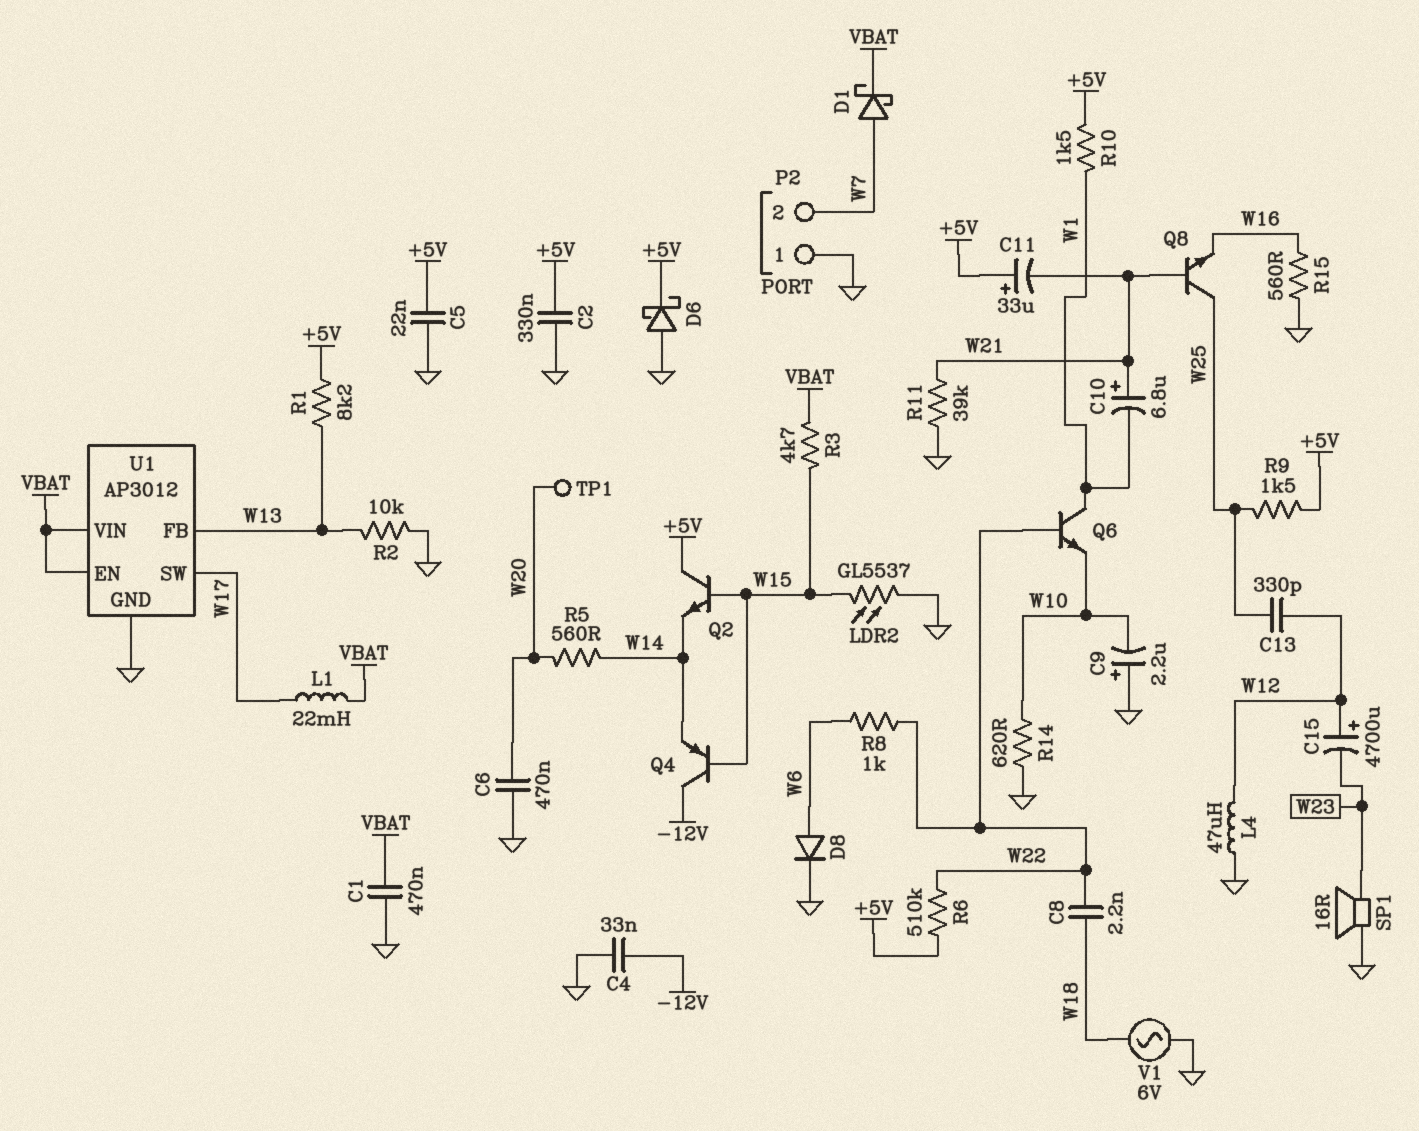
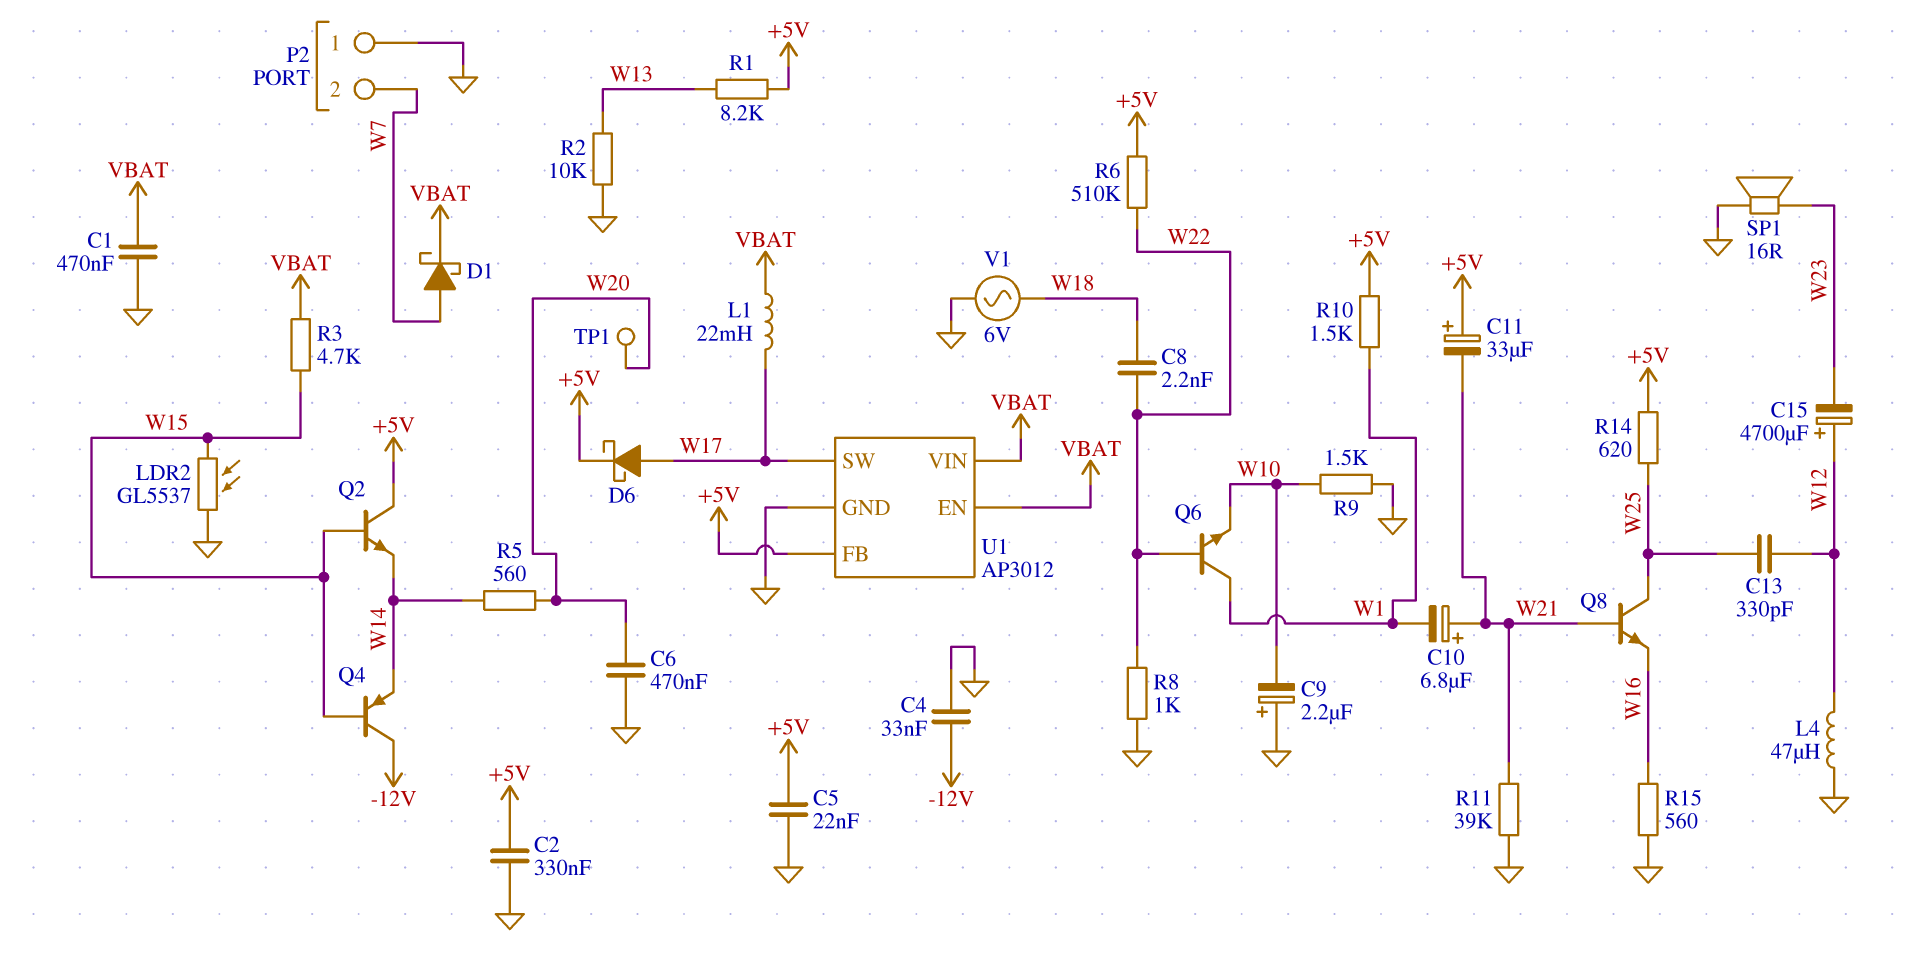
D6: schottky (A GND, K +5V) -> schottky (A W17, K +5V)
D8: diode (A W6, K GND) -> none
R8: 1k (W6, W22) -> 1k (GND, W22)
R9: 1.5k (+5V, W25) -> 1.5k (GND, W10)
R14: 620 (GND, W10) -> 620 (+5V, W25)
U1 pin FB: W13 -> +5V

